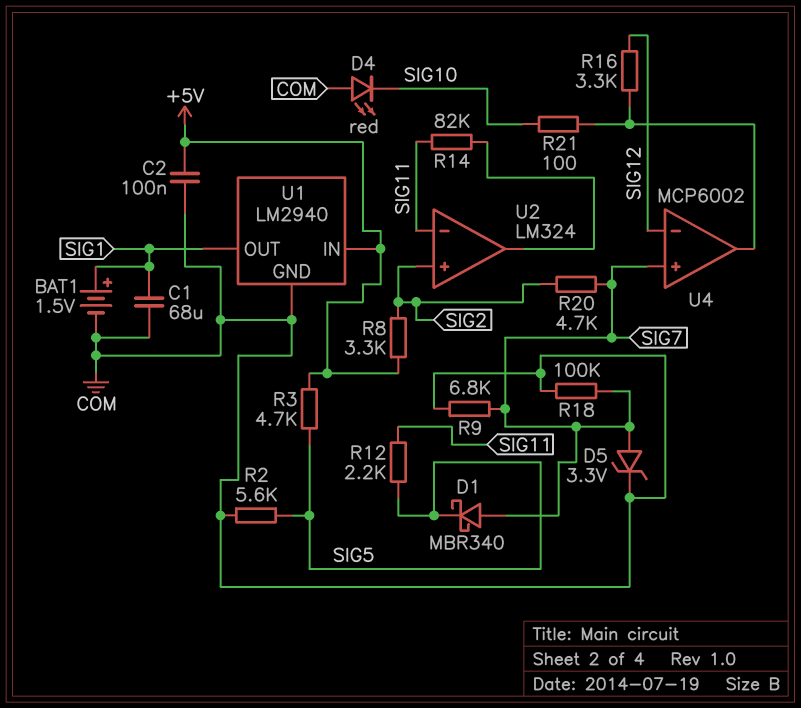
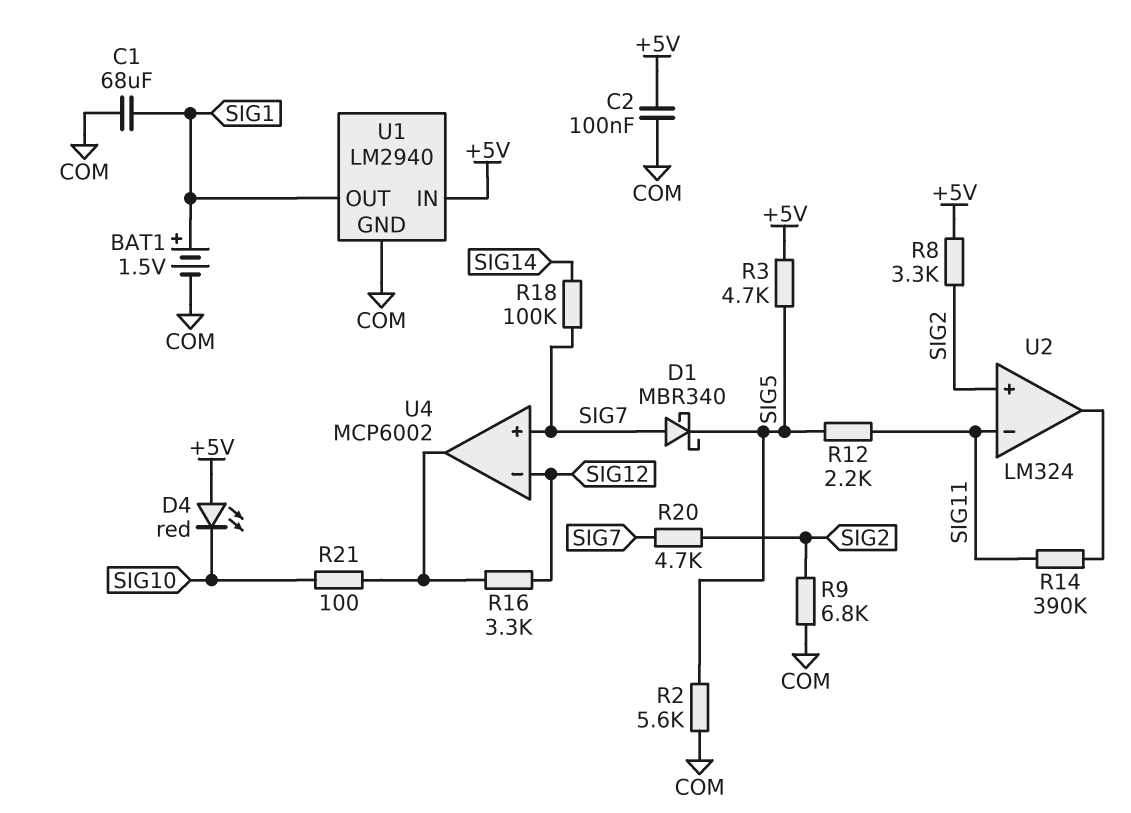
D4: LED red (A COM, K SIG10) -> LED red (A +5V, K SIG10)
D5: zener 3.3V (A SIG7, K COM) -> none
R9: 6.8k (COM, SIG7) -> 6.8k (COM, SIG2)
R14: 82k (SIG11, U2/out) -> 390k (SIG11, U2/out)
R18: 100k (COM, SIG7) -> 100k (SIG7, SIG14)

